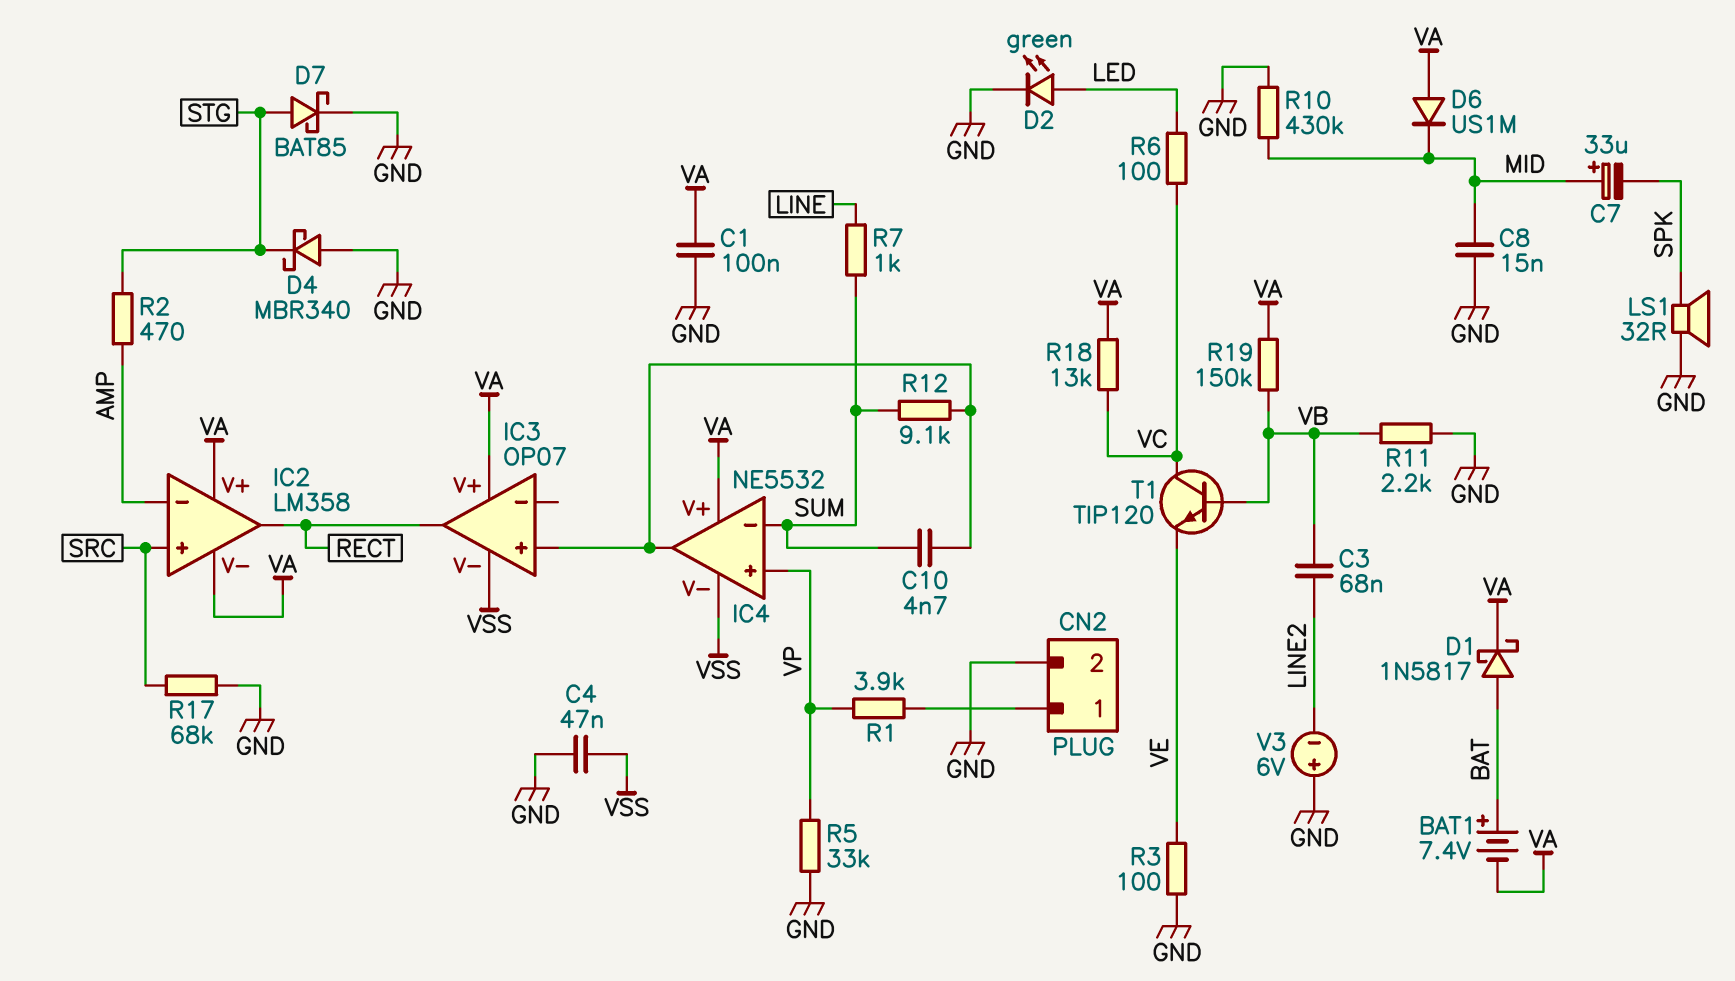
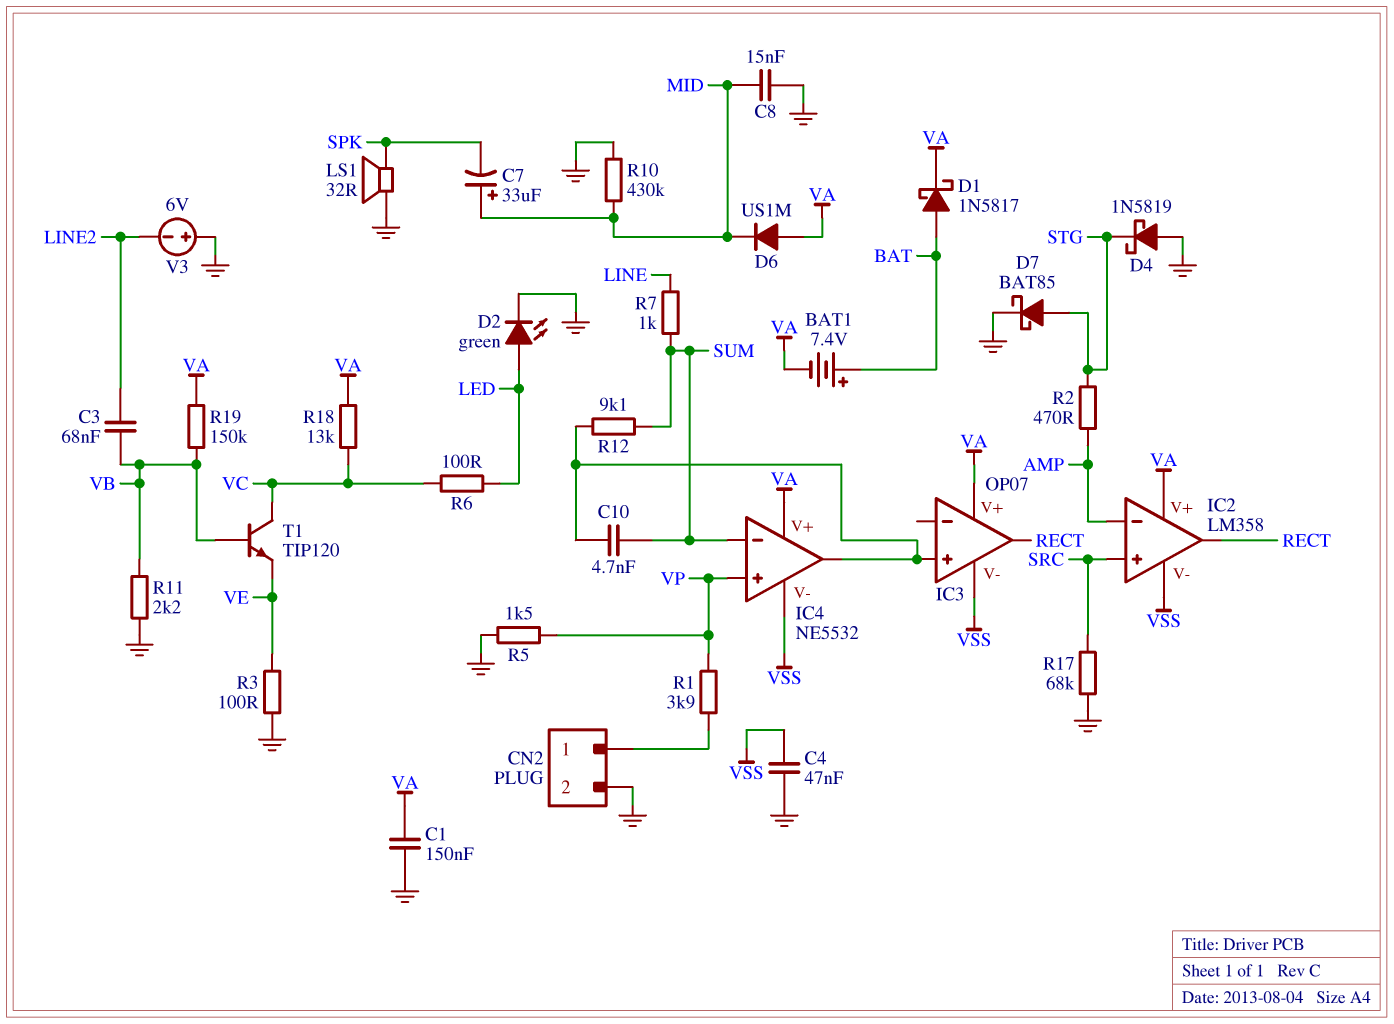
C1: 100nF (GND, VA) -> 150nF (GND, VA)
D4: schottky MBR340 (A GND, K STG) -> schottky 1N5819 (A GND, K STG)
IC2 pin V-: VA -> VSS
R5: 33k (GND, VP) -> 1.5k (GND, VP)

